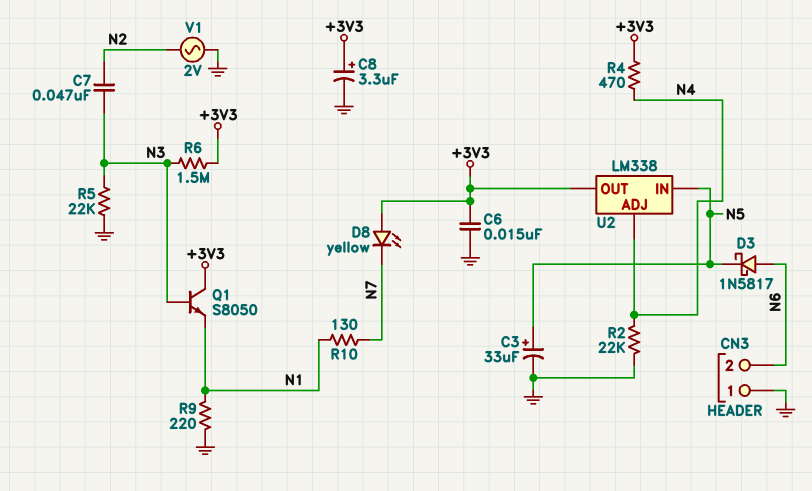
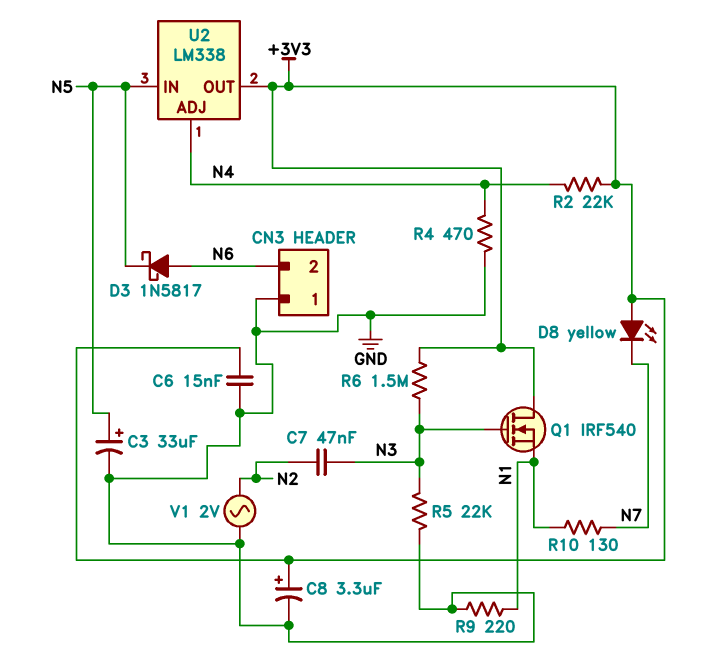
Q1: NPN S8050 (B N3, C +3V3, E N1) -> NMOS IRF540 (G N3, D +3V3, S N1)
R2: 22k (GND, N4) -> 22k (+3V3, N4)
R4: 470 (+3V3, N4) -> 470 (GND, N4)

